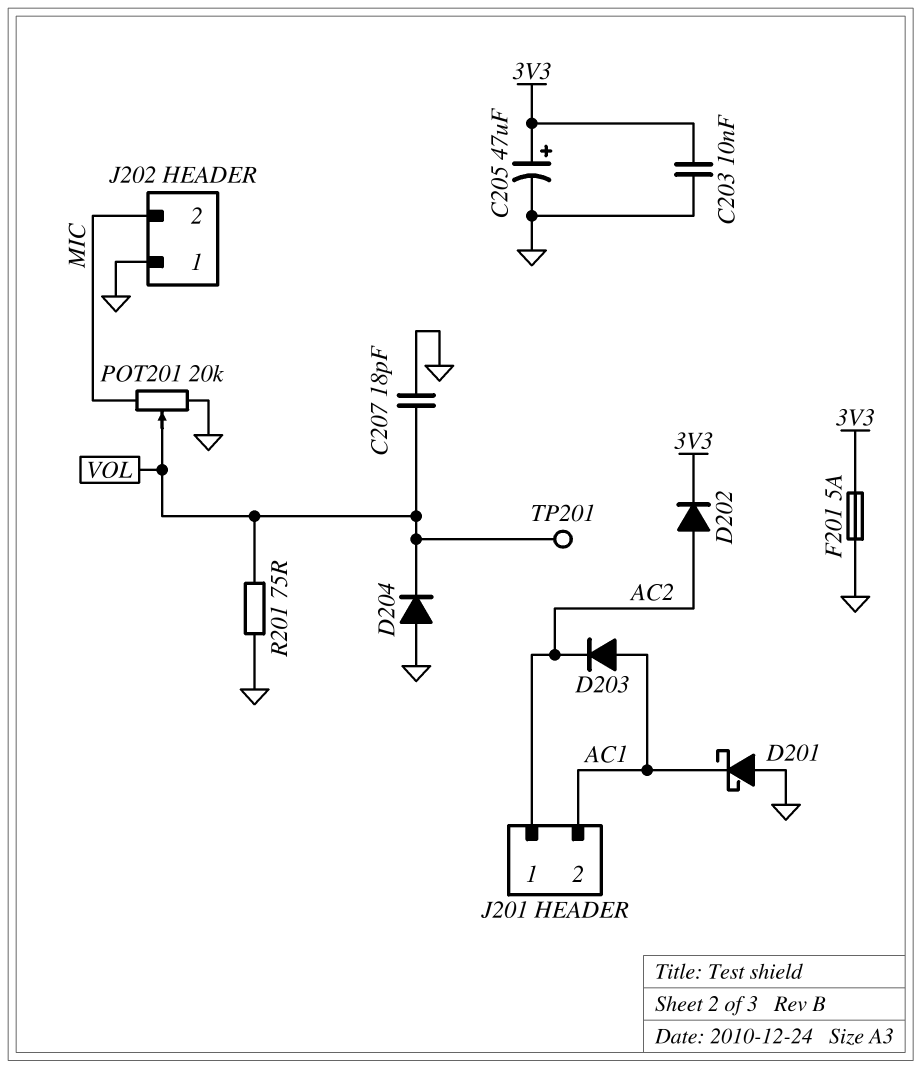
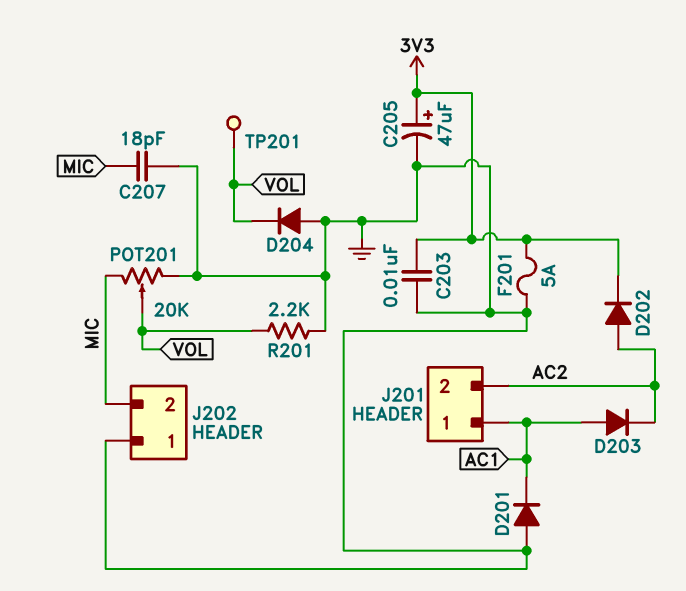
C207: 18pF (GND, VOL) -> 18pF (GND, MIC)
D201: schottky (A GND, K AC1) -> diode (A GND, K AC1)
J201 pin 1: AC2 -> AC1
J201 pin 2: AC1 -> AC2
R201: 75 (GND, VOL) -> 2.2k (GND, VOL)

